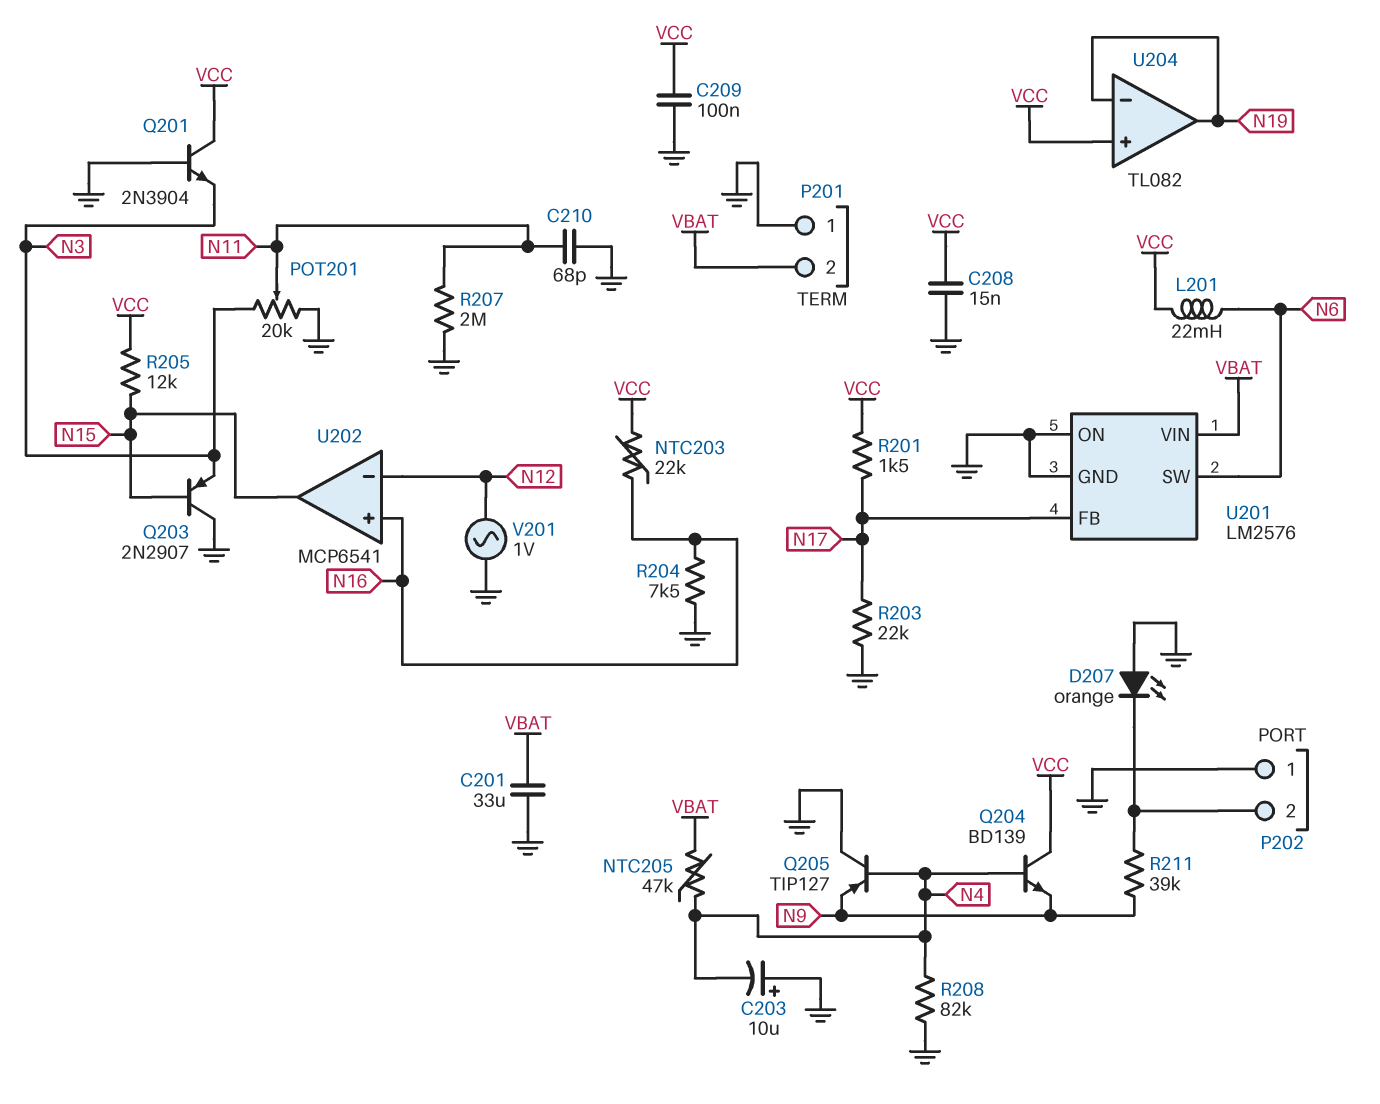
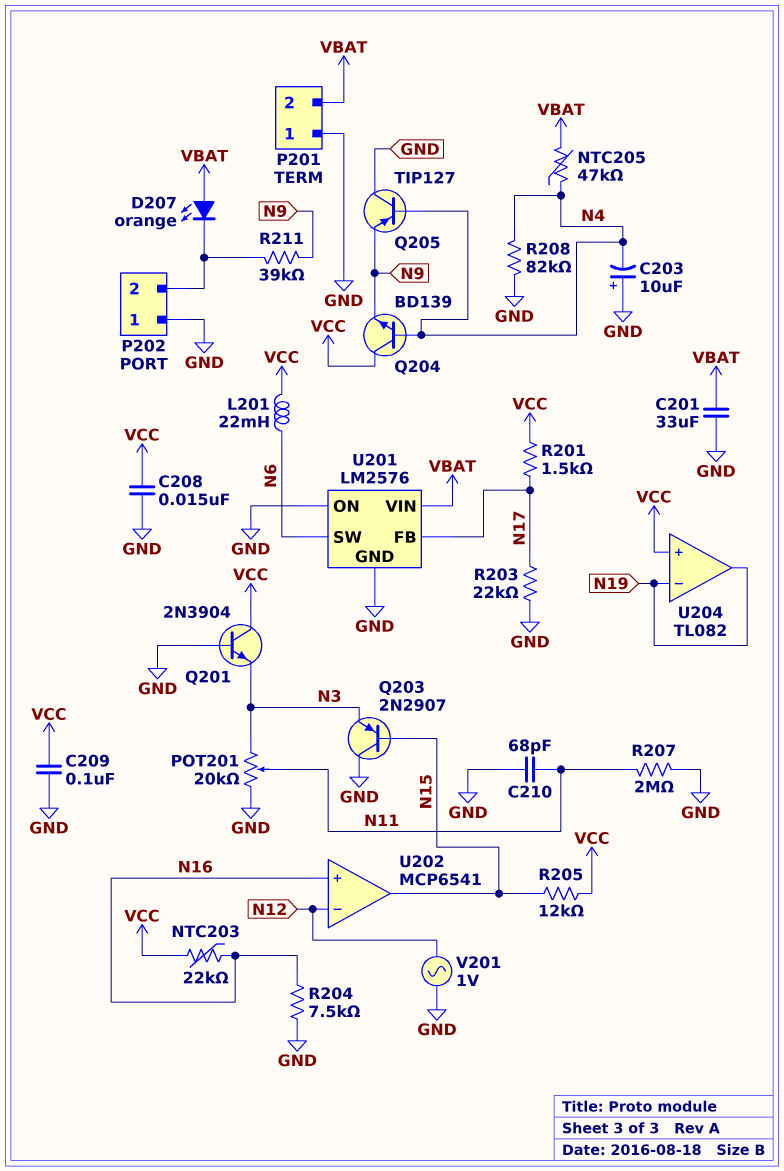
D207: LED orange (A GND, K P202/2) -> LED orange (A VBAT, K P202/2)

